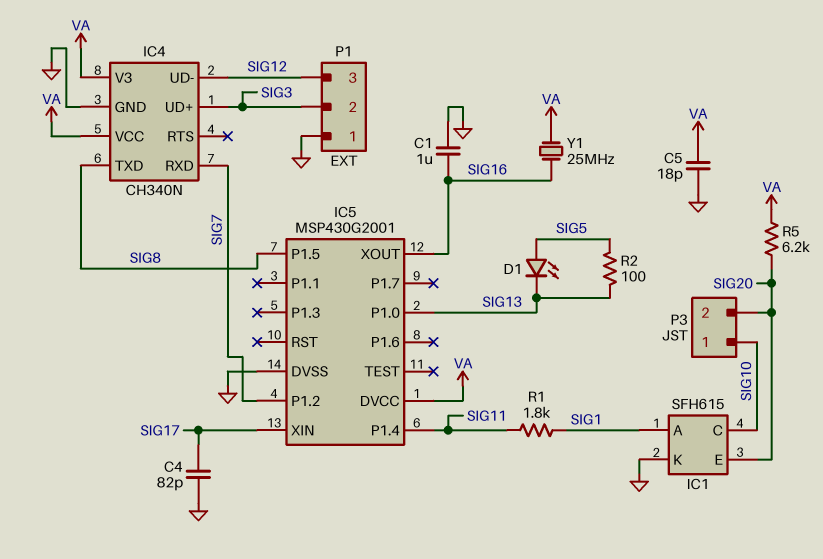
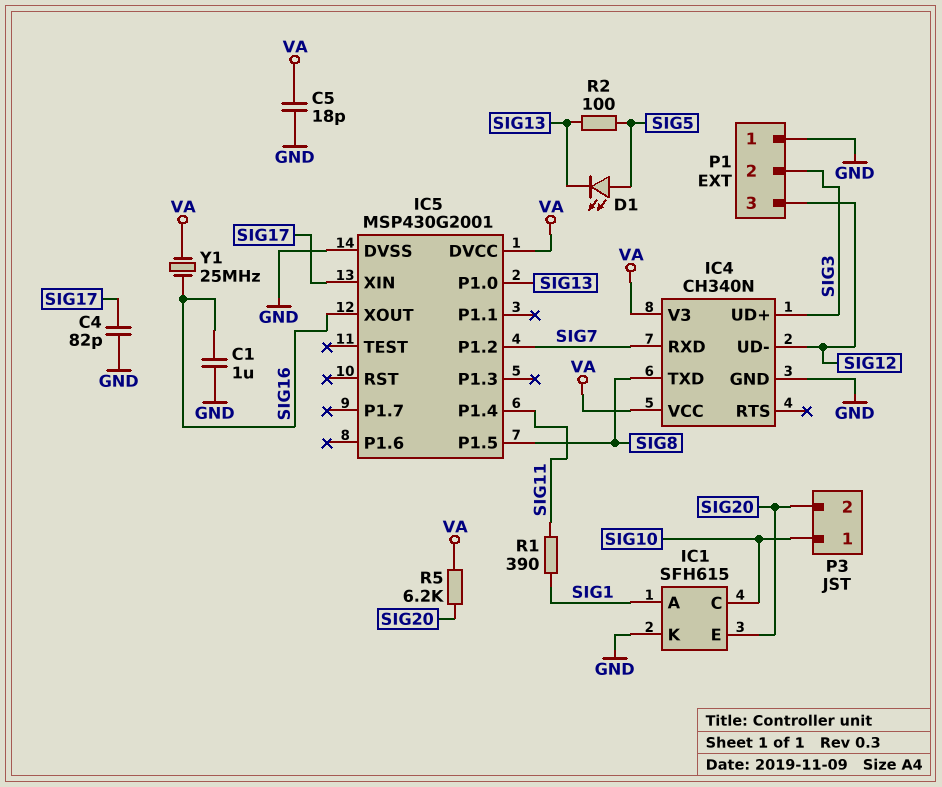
R1: 1.8k (SIG1, SIG11) -> 390 (SIG1, SIG11)

